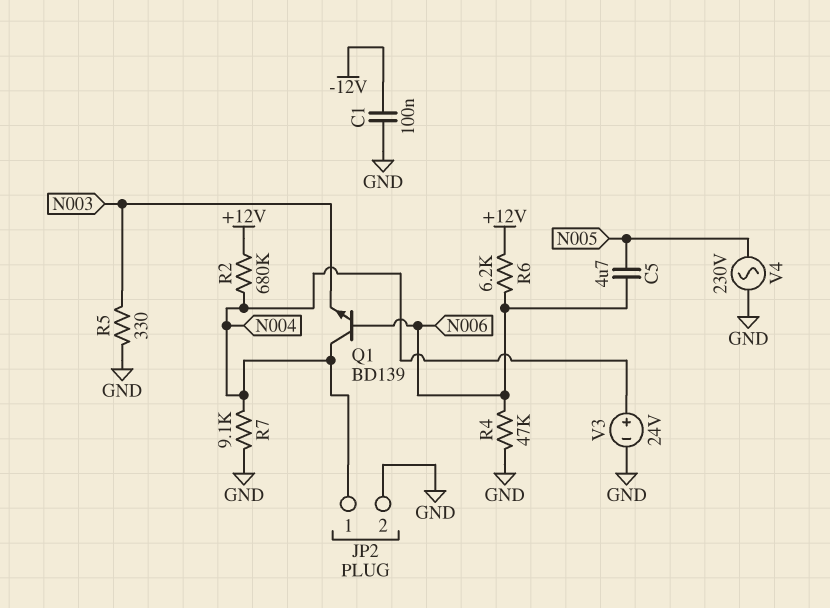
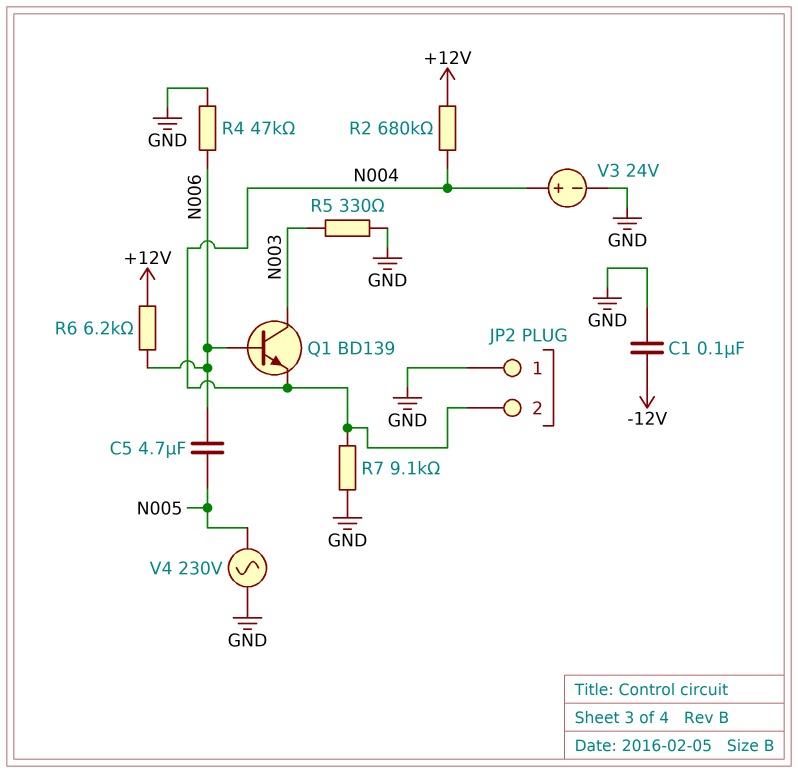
JP2 pin 1: N004 -> GND
JP2 pin 2: GND -> N004
Q1: NPN BD139 (B N006, C N004, E N003) -> NPN BD139 (B N006, C N003, E N004)

